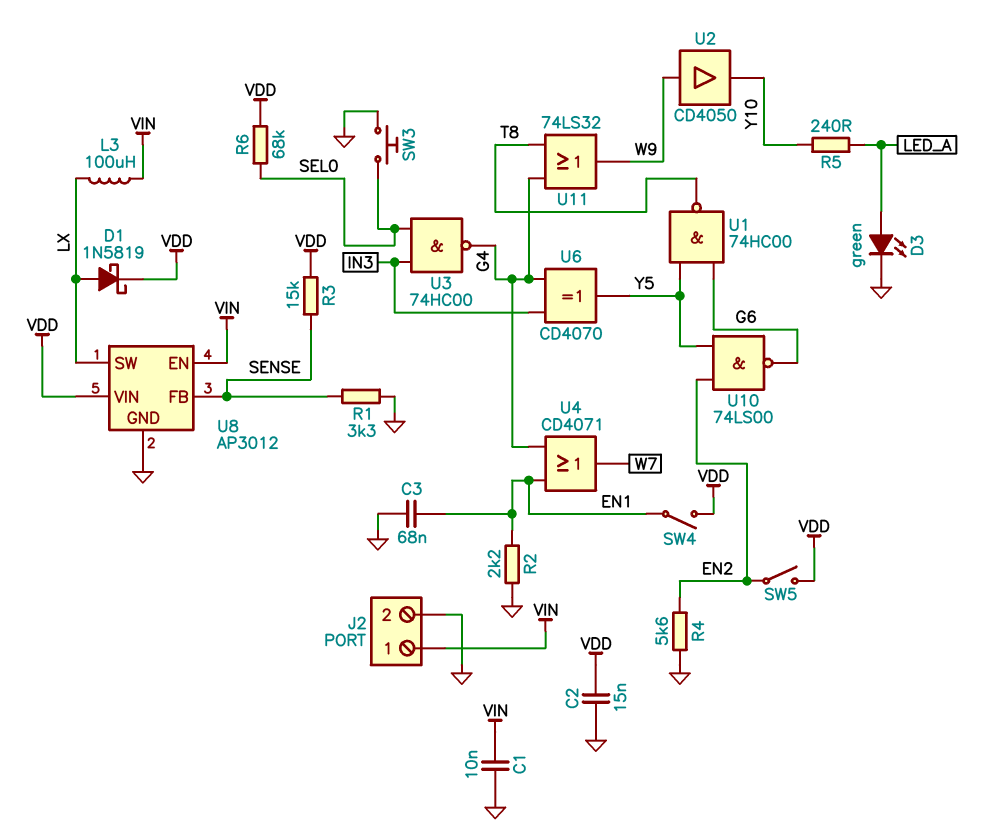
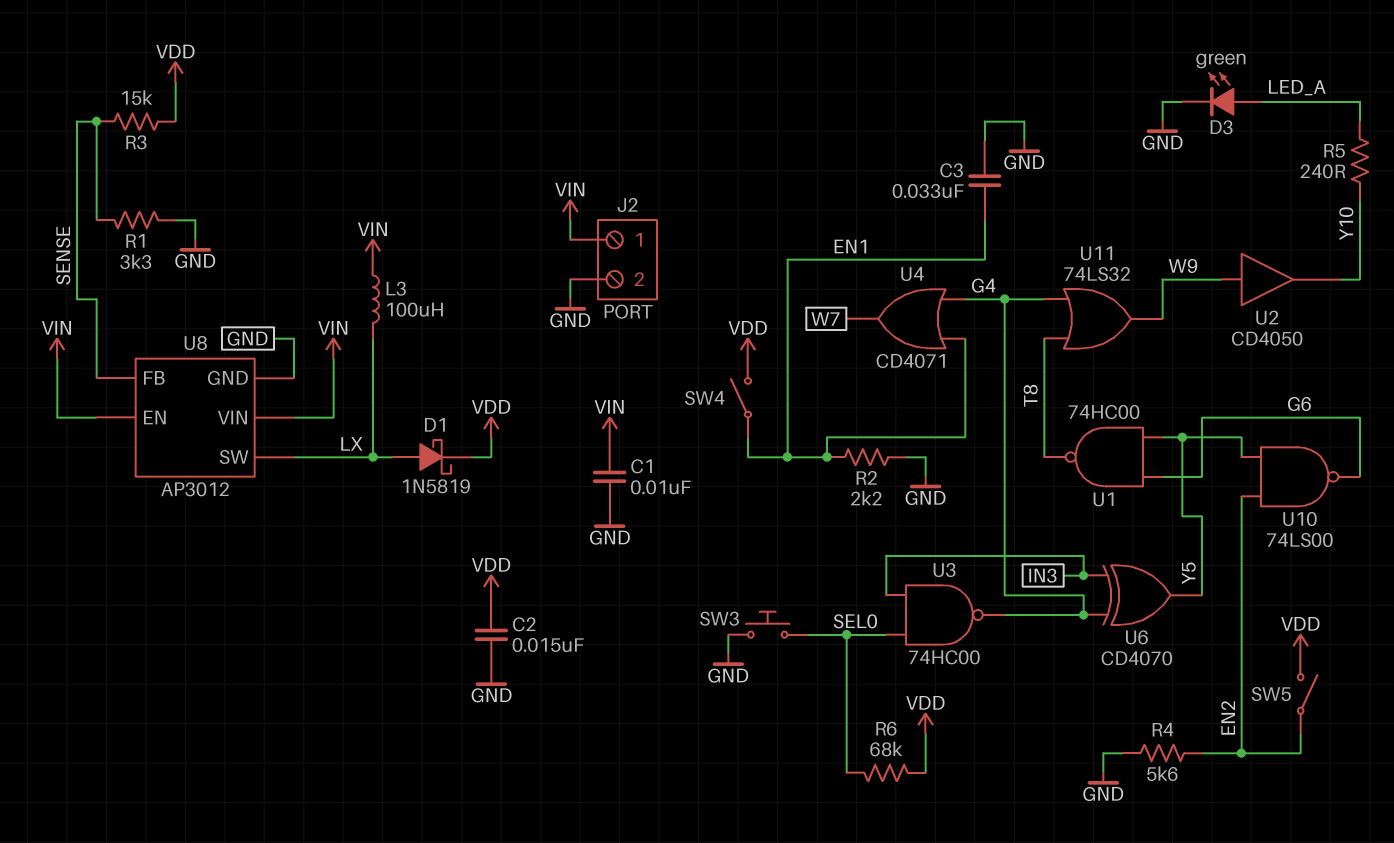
C3: 68nF (EN1, GND) -> 33nF (EN1, GND)
U8 pin VIN: VDD -> VIN

